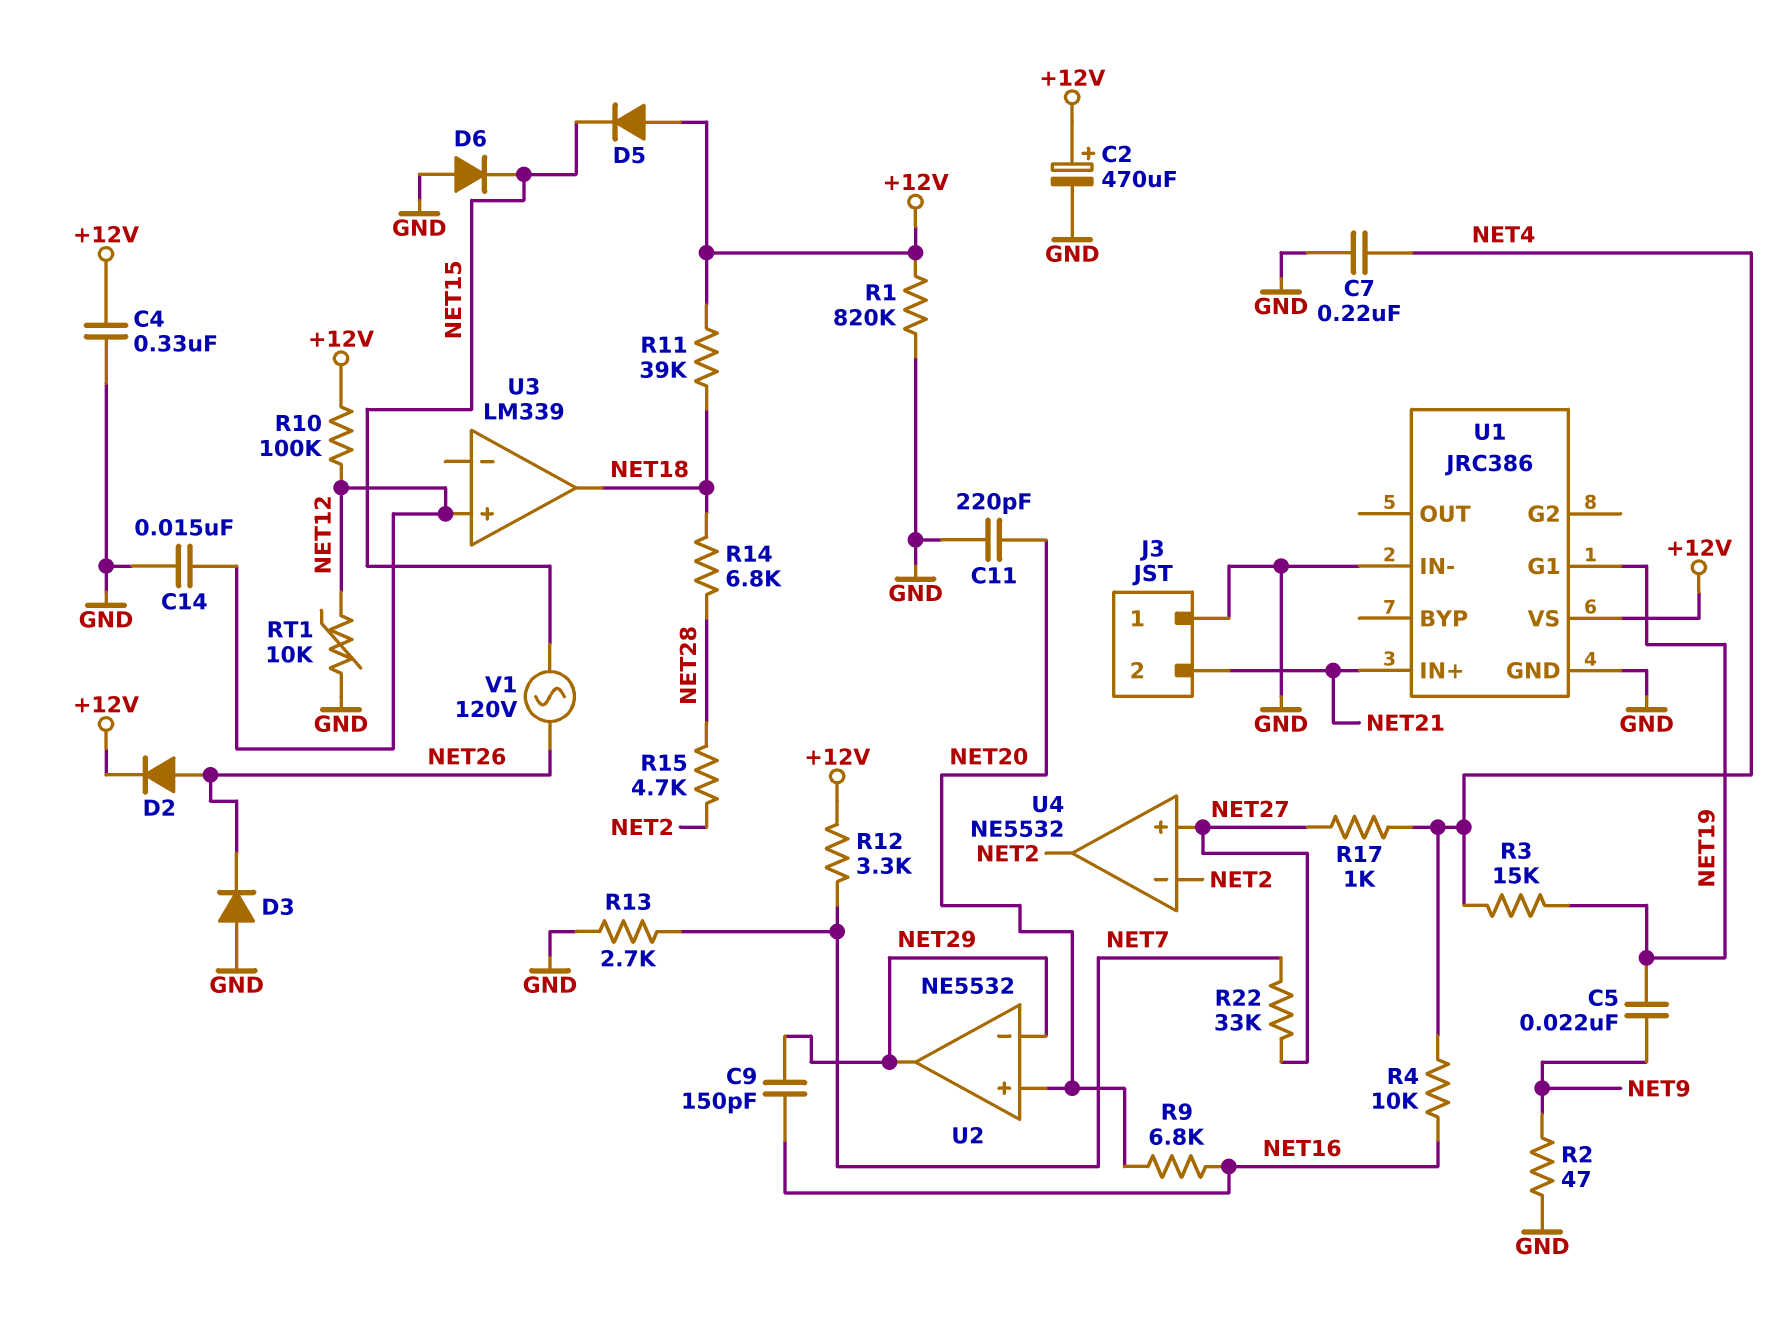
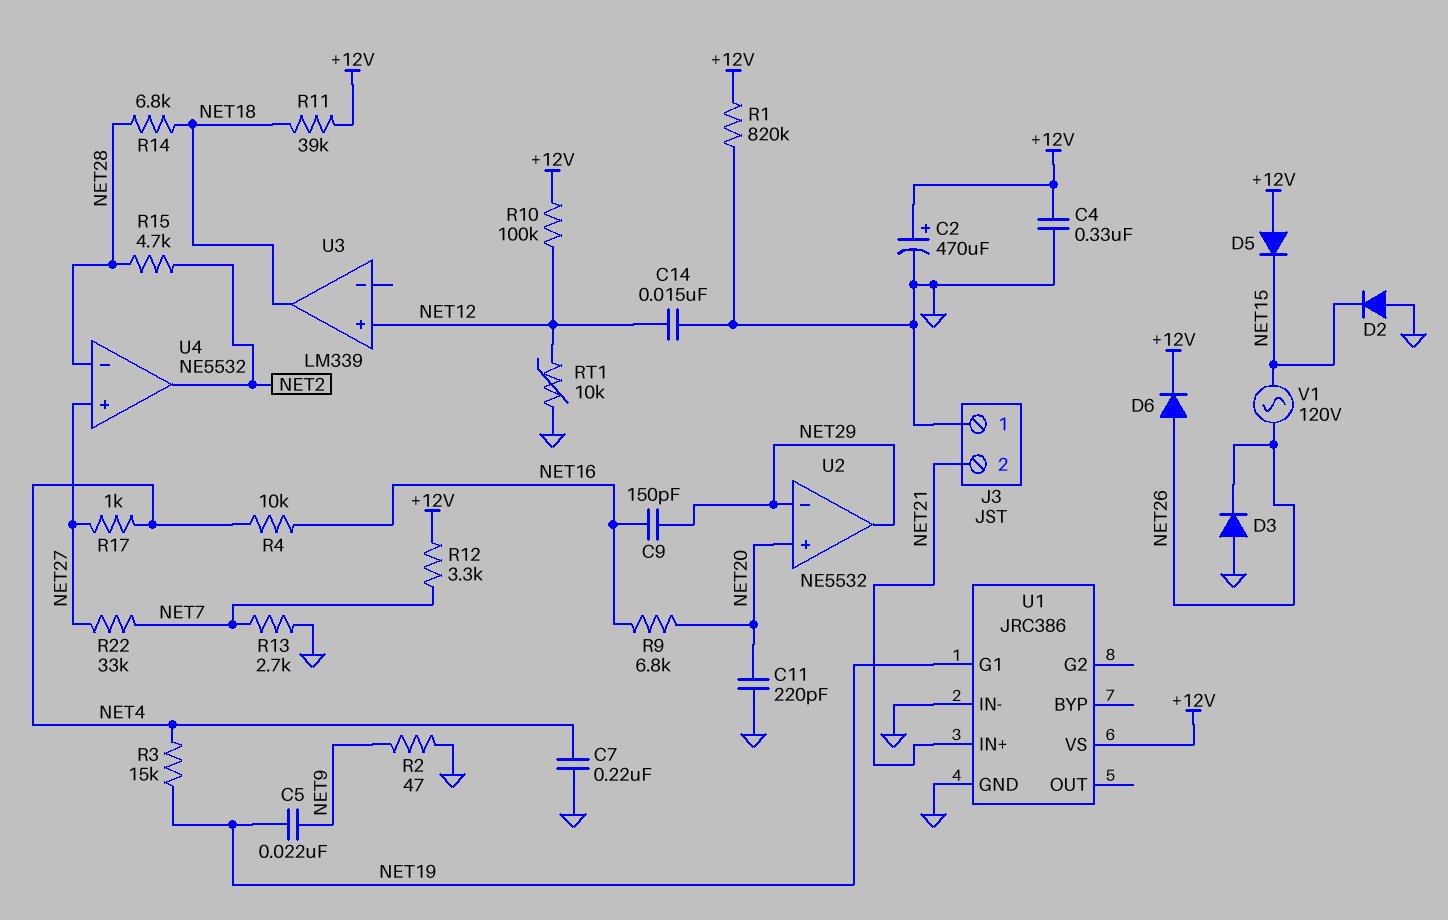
D2: diode (A NET26, K +12V) -> diode (A GND, K NET15)
D6: diode (A GND, K NET15) -> diode (A NET26, K +12V)
U4 pin in-: NET2 -> NET28

